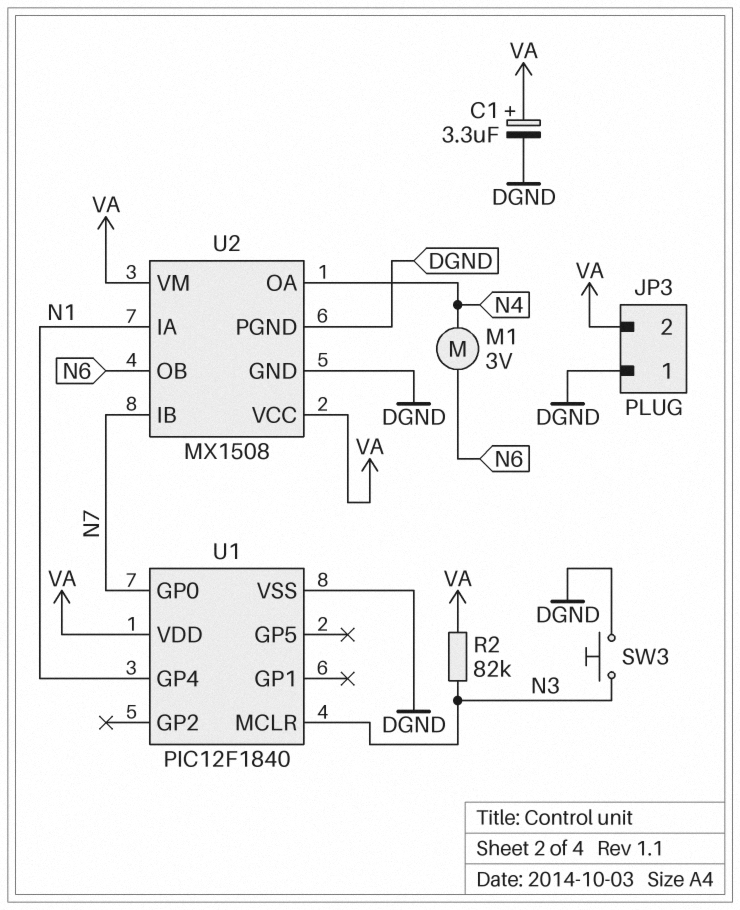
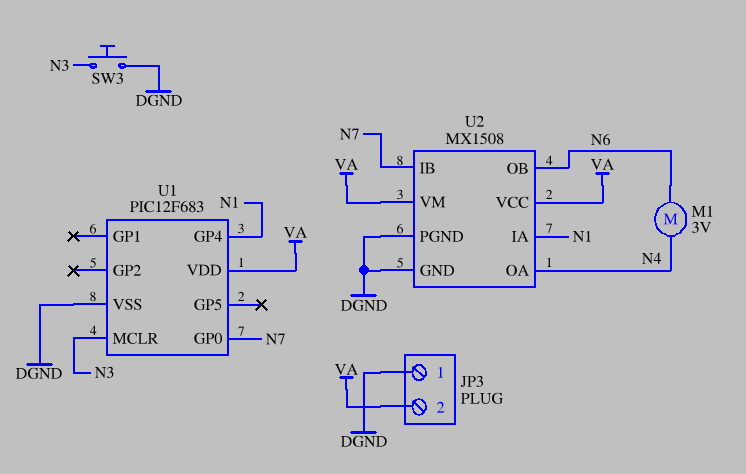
C1: 3.3uF (plus VA, minus DGND) -> none
R2: 82k (N3, VA) -> none
U1: PIC12F1840 -> PIC12F683

